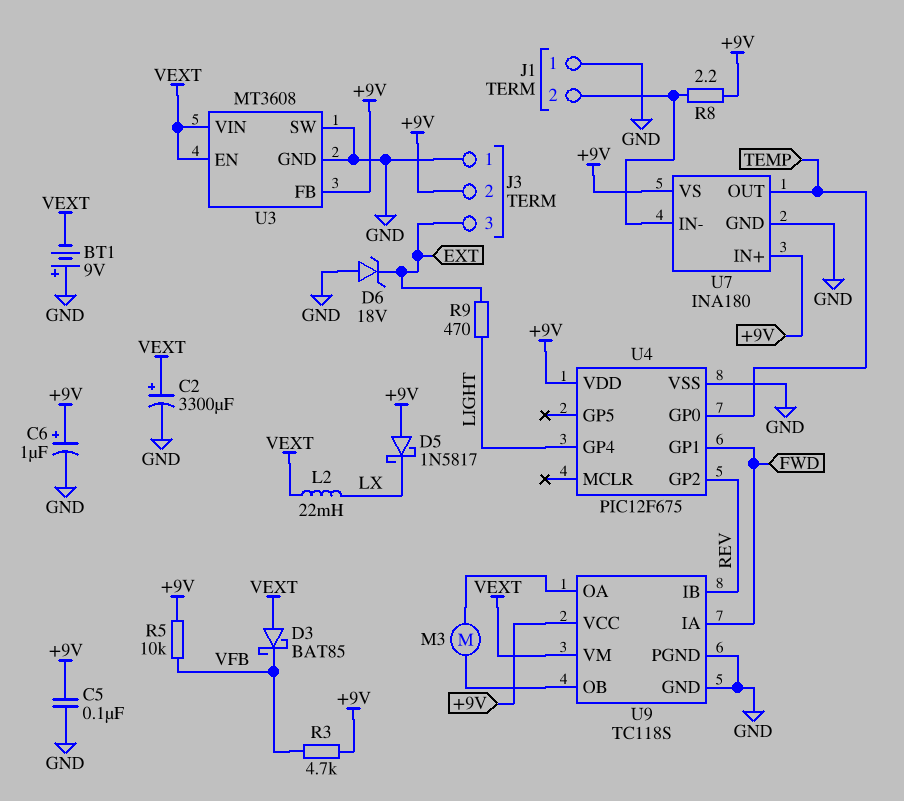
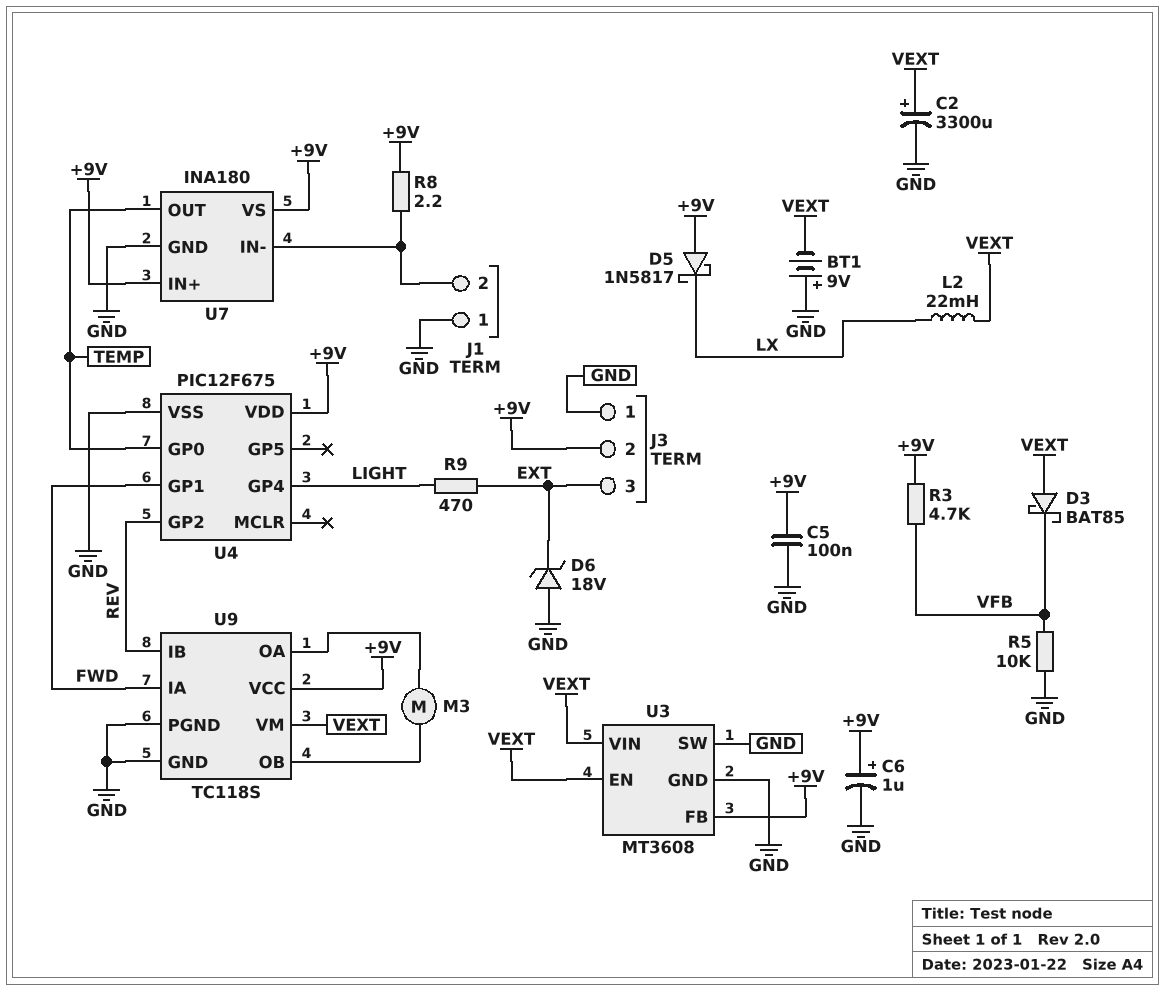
R5: 10k (+9V, VFB) -> 10k (GND, VFB)

